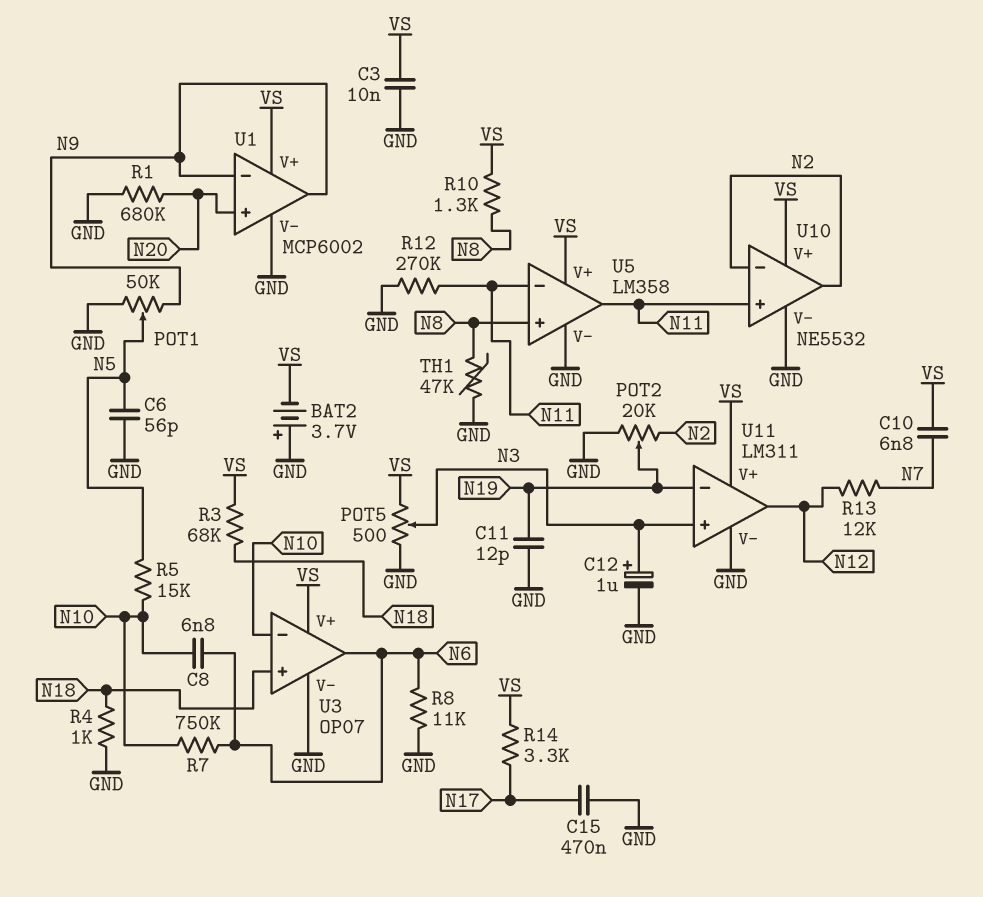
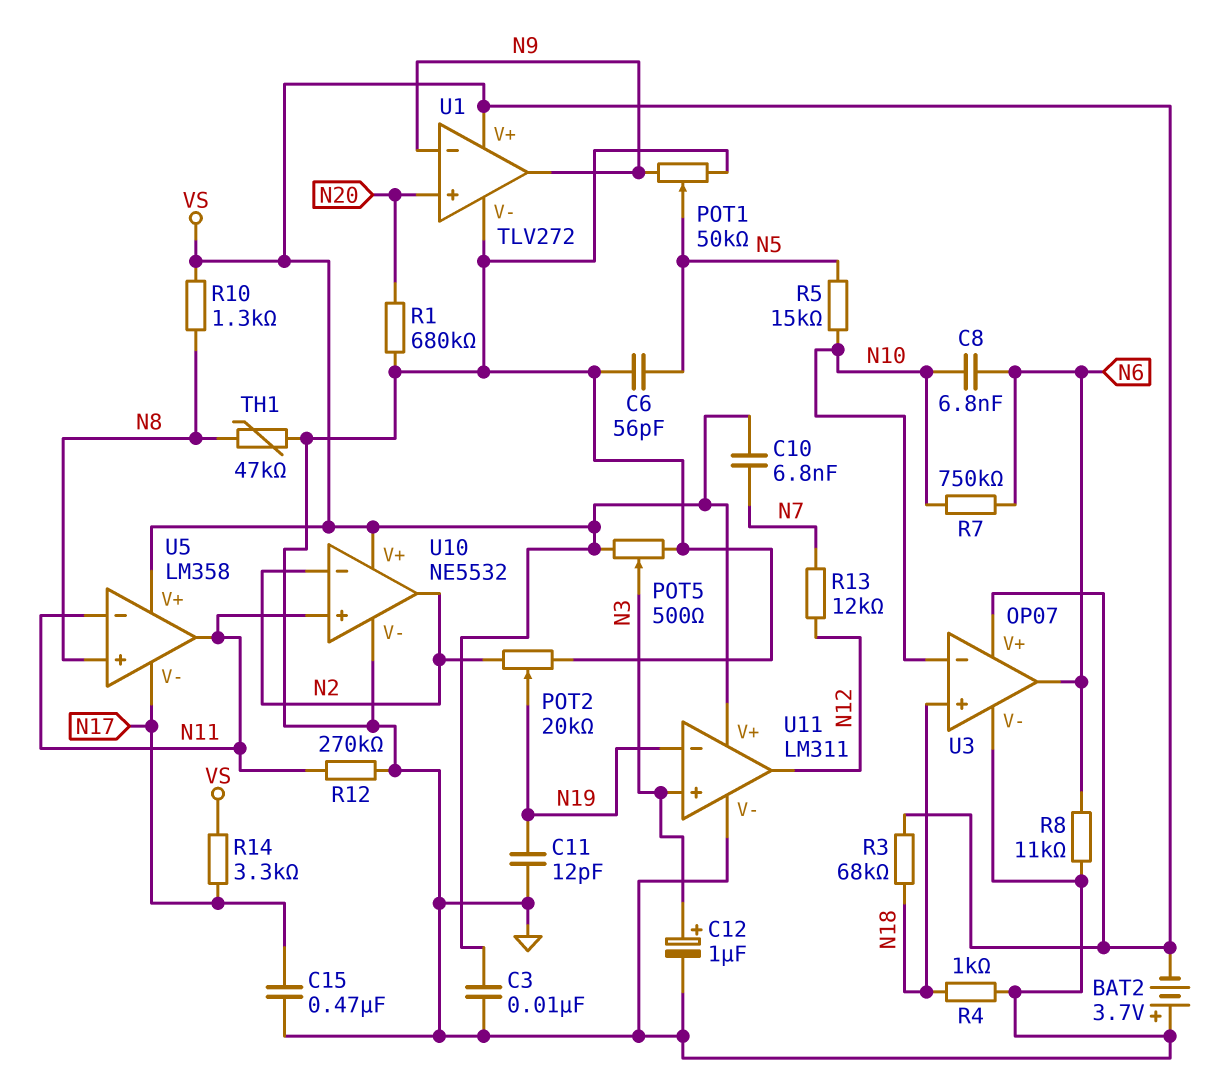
U1: MCP6002 -> TLV272
U5 pin V-: GND -> N17

